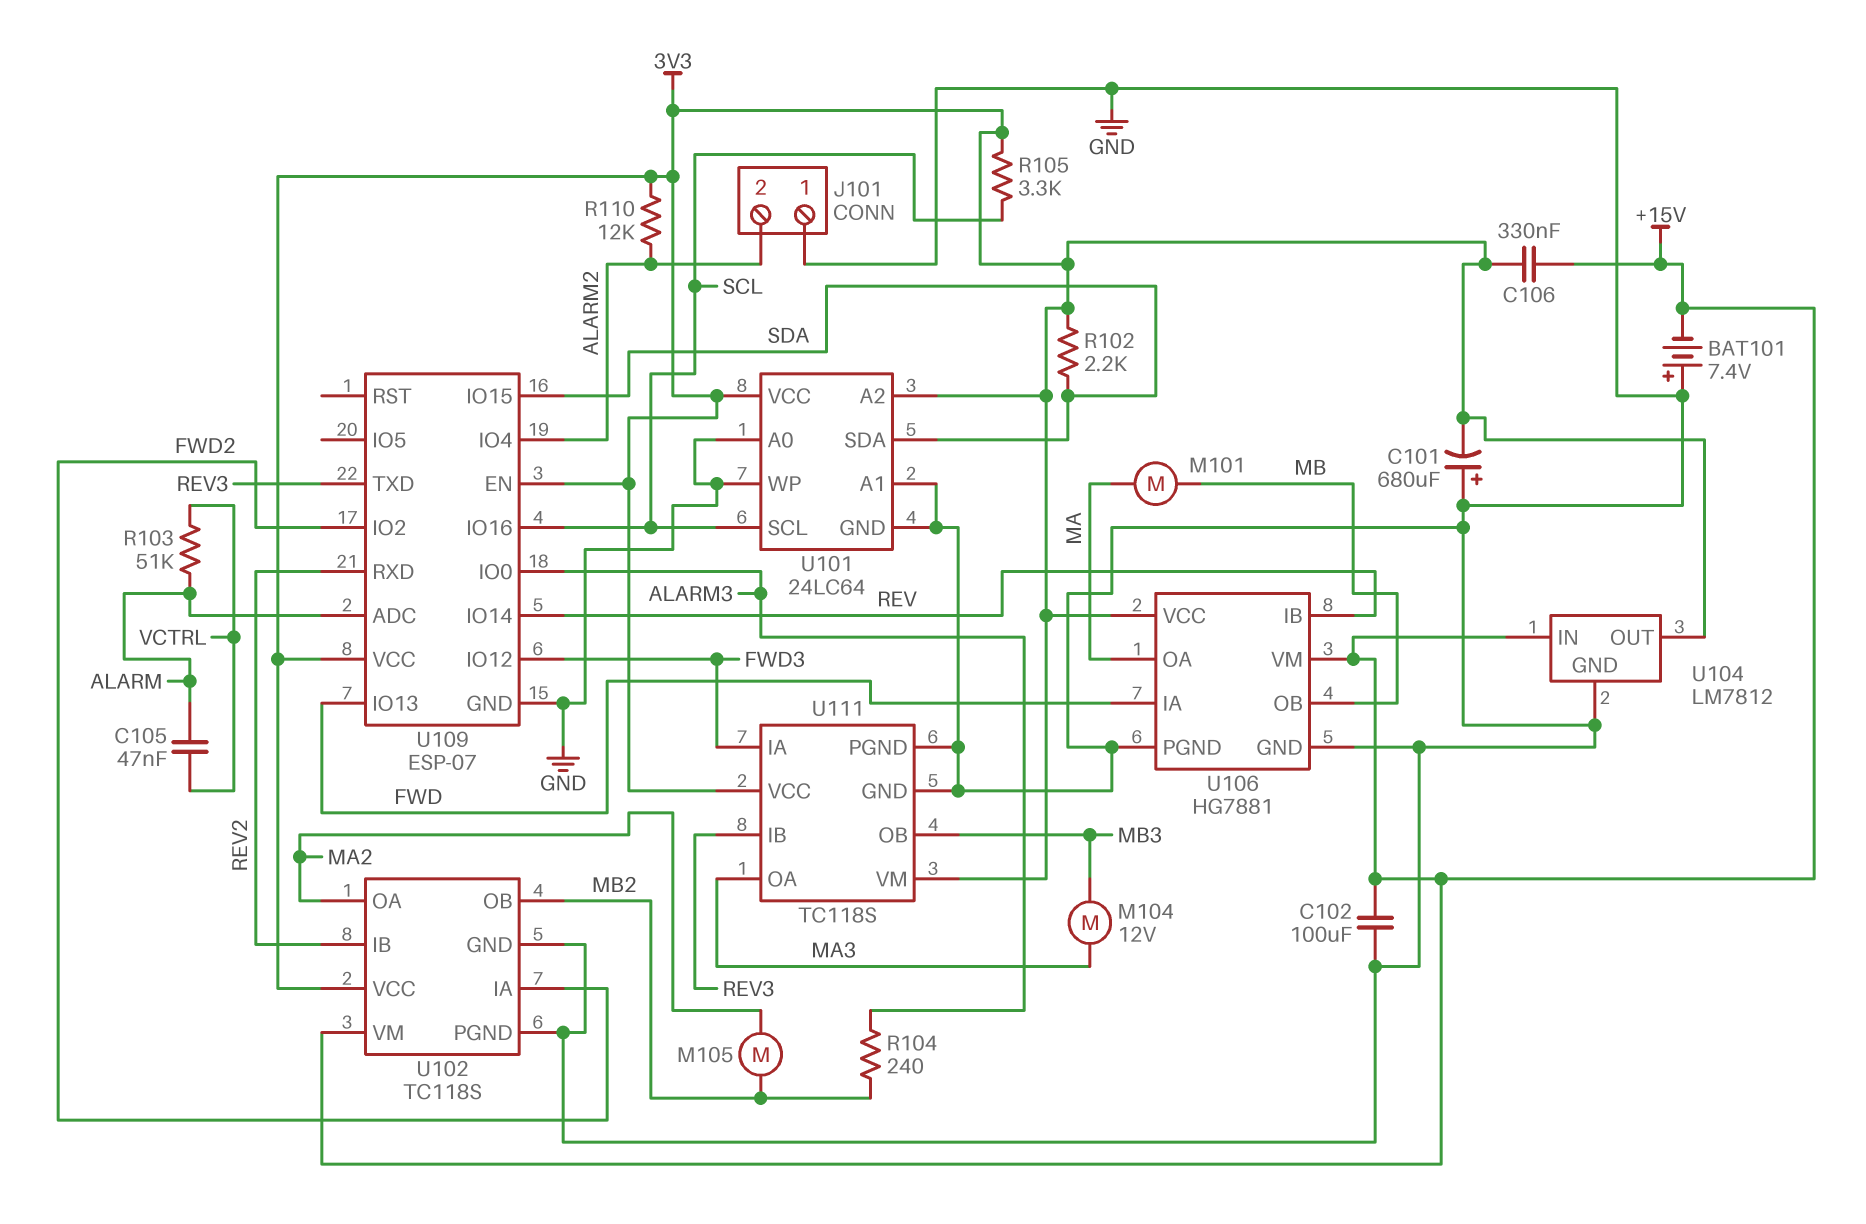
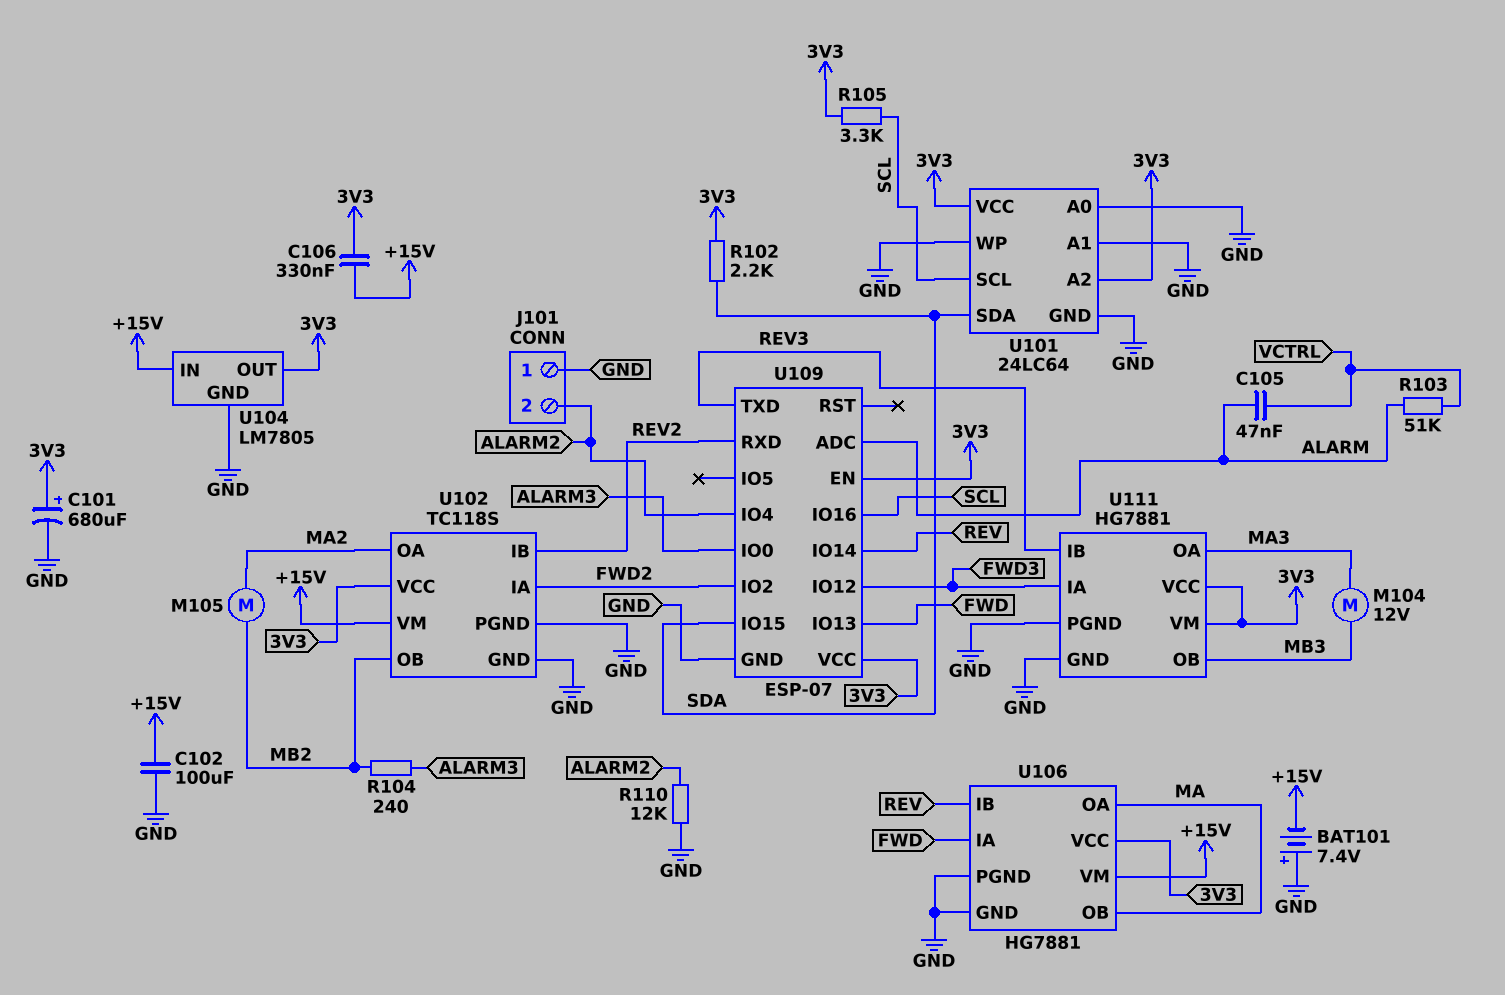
C101: 680uF (plus GND, minus 3V3) -> 680uF (plus 3V3, minus GND)
M101: motor (MA, MB) -> none
R110: 12k (3V3, ALARM2) -> 12k (ALARM2, GND)
U104: LM7812 -> LM7805
U106 pin OB: MB -> MA
U111: TC118S -> HG7881

